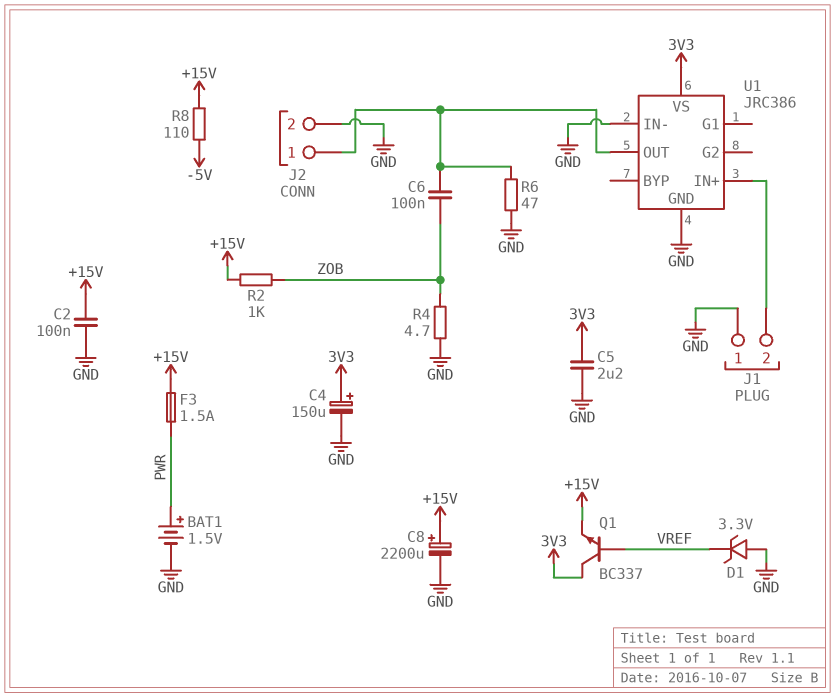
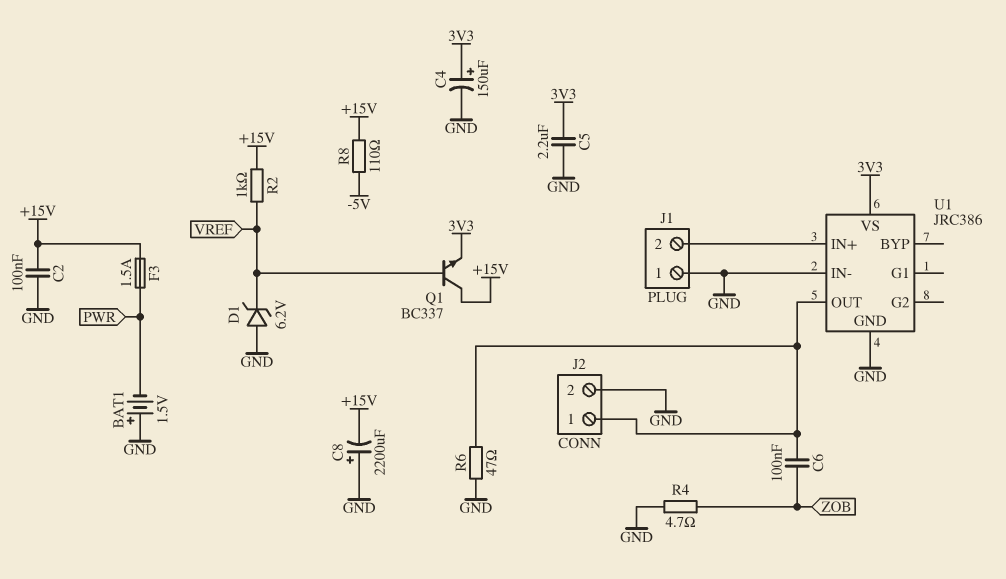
BAT1: 1.5V (plus PWR, minus GND) -> 1.5V (plus GND, minus PWR)
C8: 2200uF (plus +15V, minus GND) -> 2200uF (plus GND, minus +15V)
D1: zener 3.3V (A GND, K VREF) -> zener 6.2V (A GND, K VREF)
Q1: NPN BC337 (B VREF, C 3V3, E +15V) -> NPN BC337 (B VREF, C +15V, E 3V3)
R2: 1k (+15V, ZOB) -> 1k (+15V, VREF)

